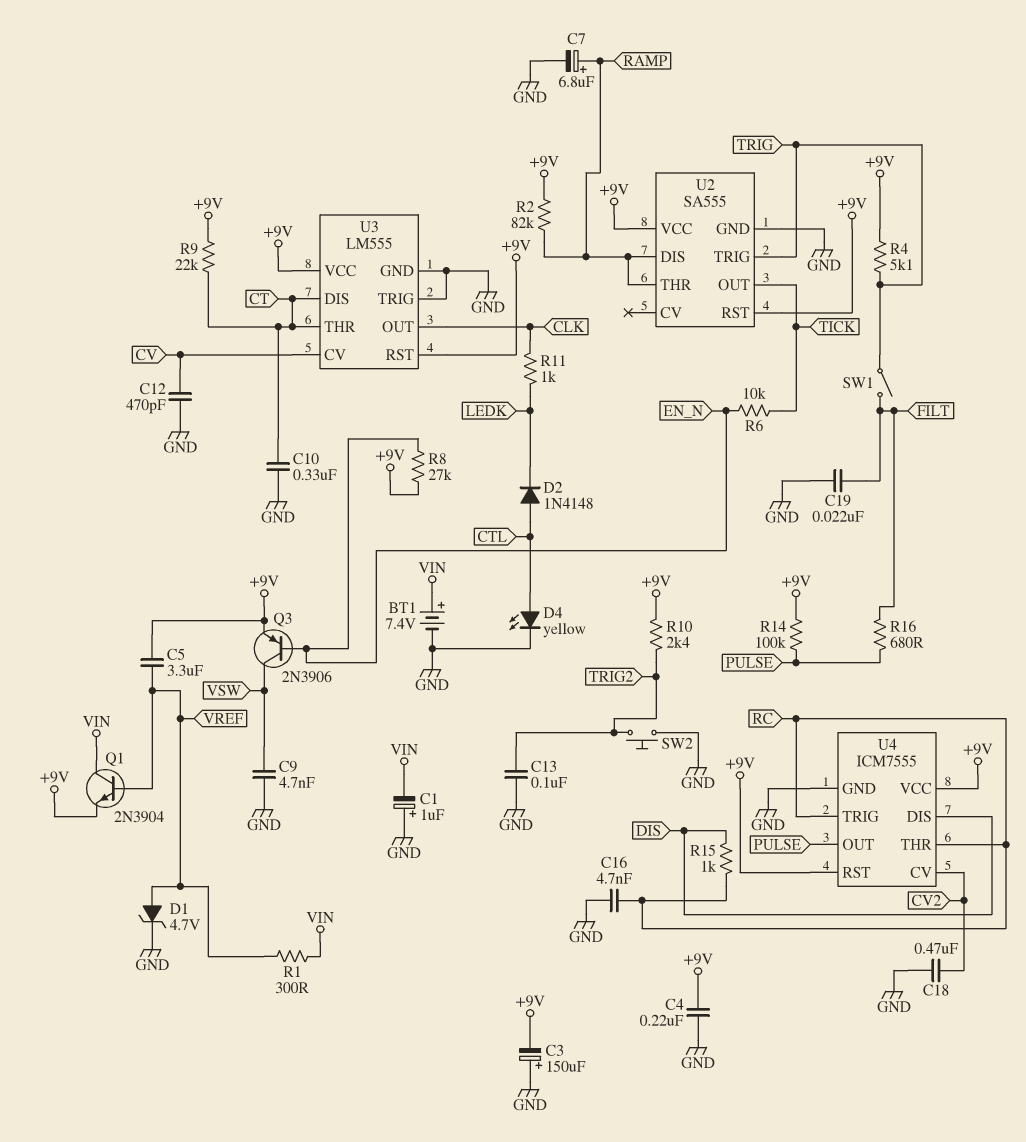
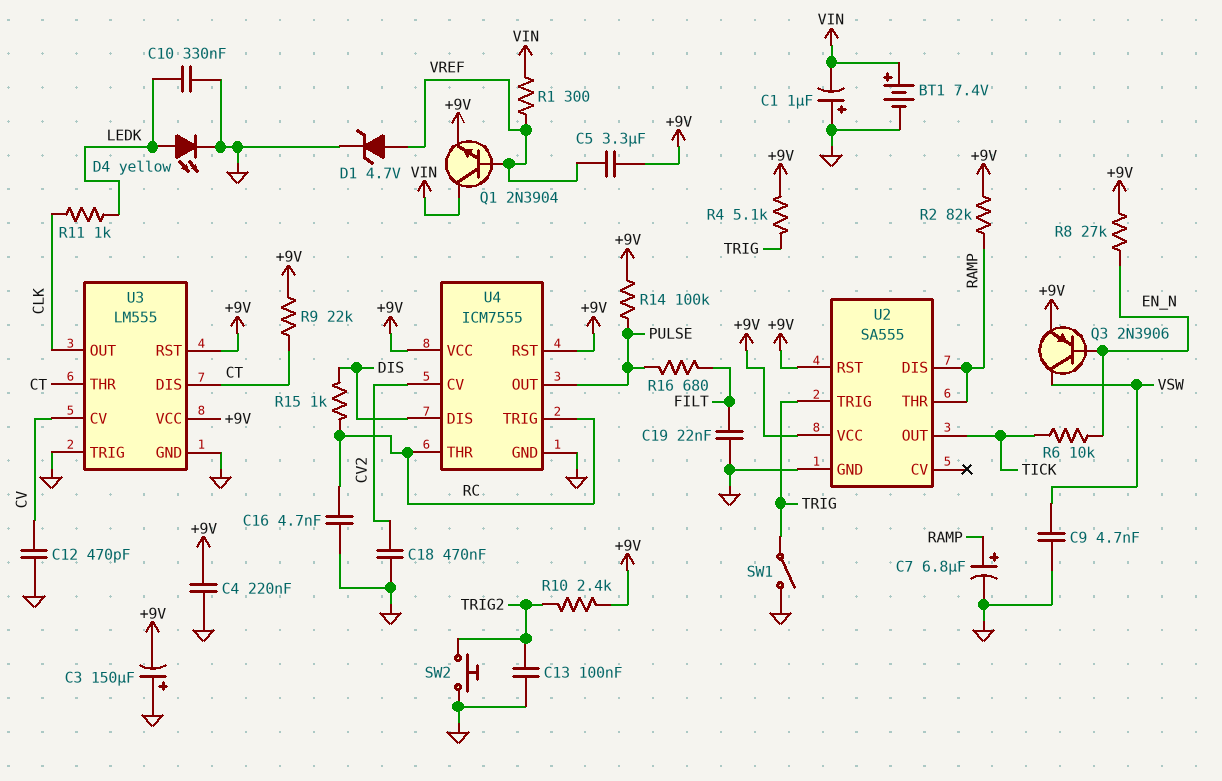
C10: 330nF (CT, GND) -> 330nF (GND, LEDK)
D2: diode 1N4148 (A CTL, K LEDK) -> none
D4: LED yellow (A CTL, K GND) -> LED yellow (A LEDK, K GND)
SW1: switch (FILT, TRIG) -> switch (GND, TRIG)

